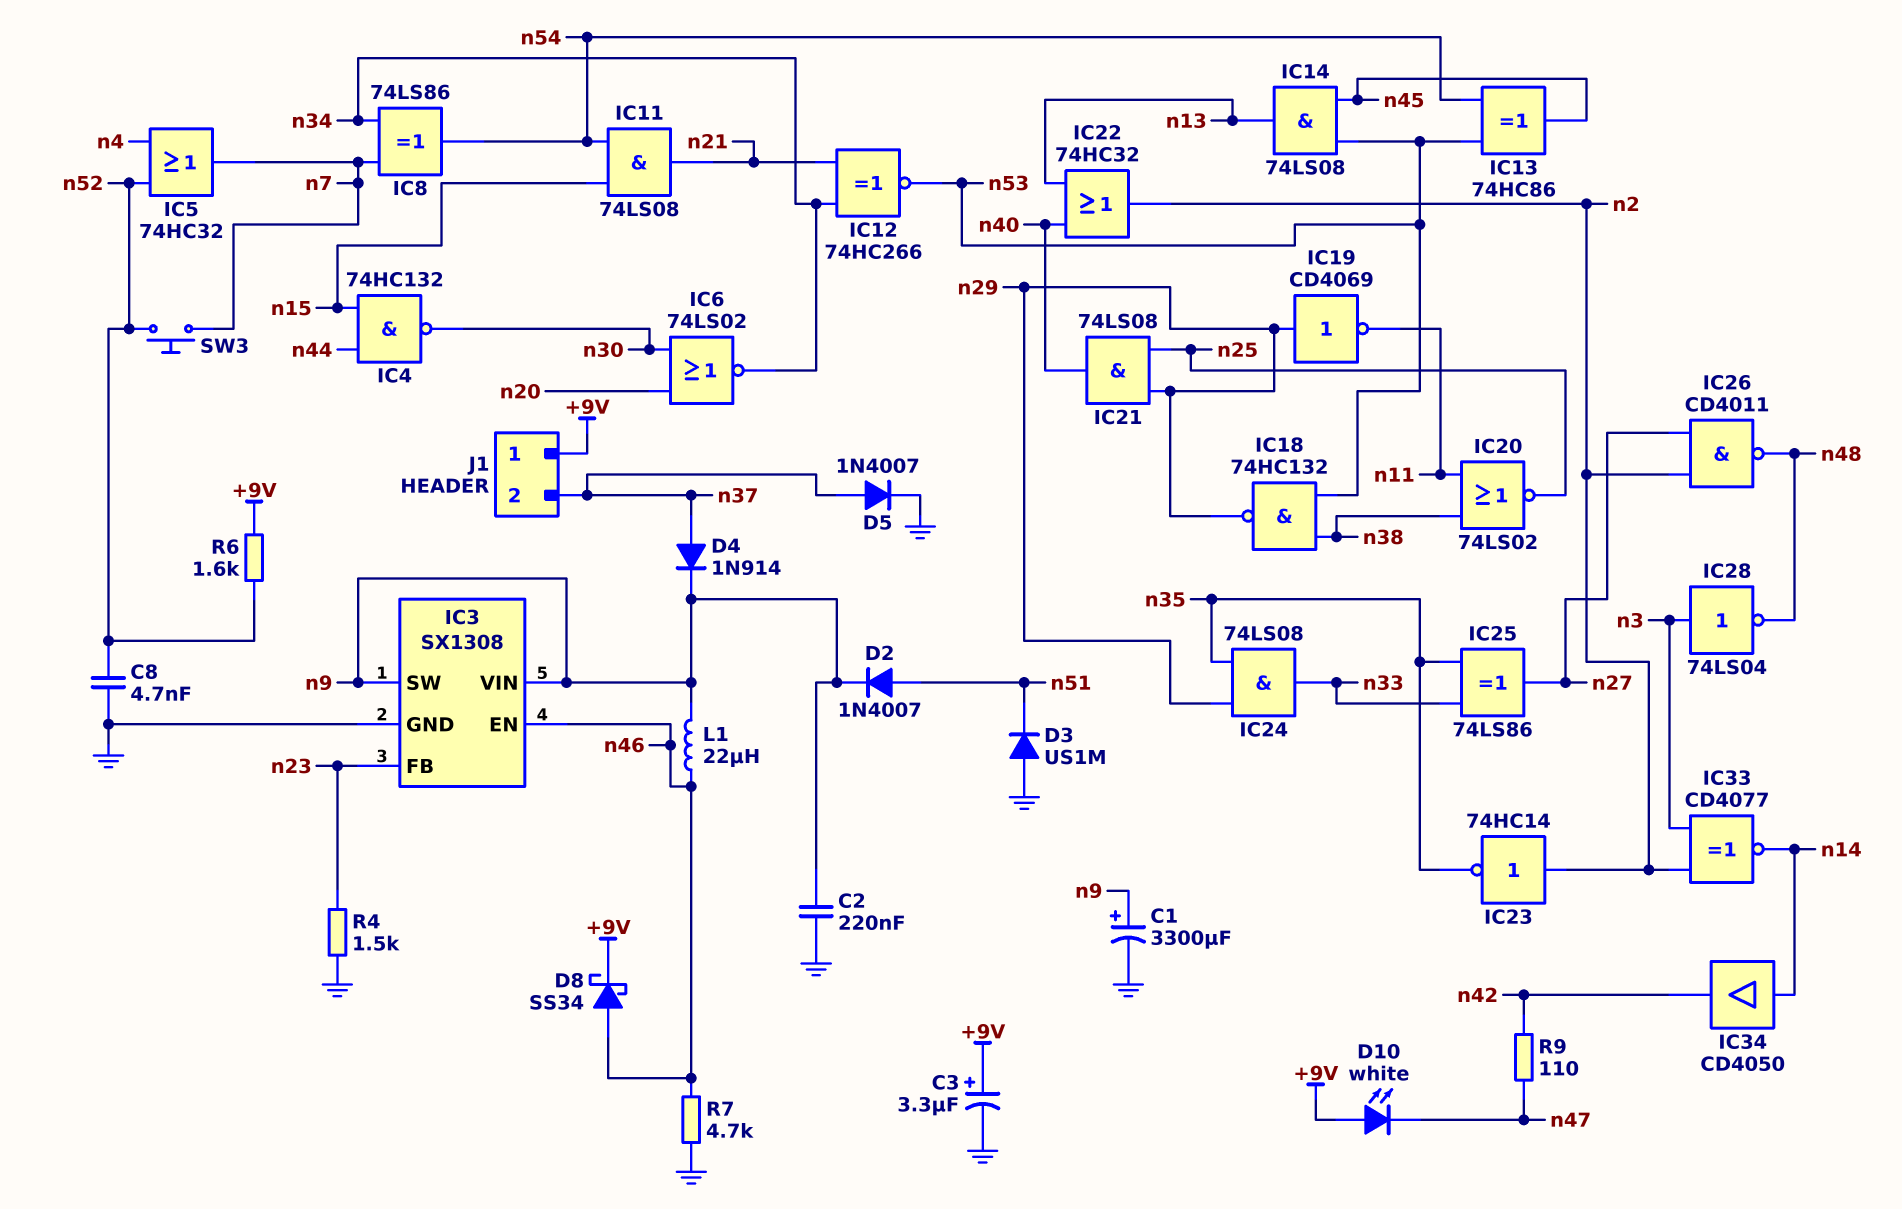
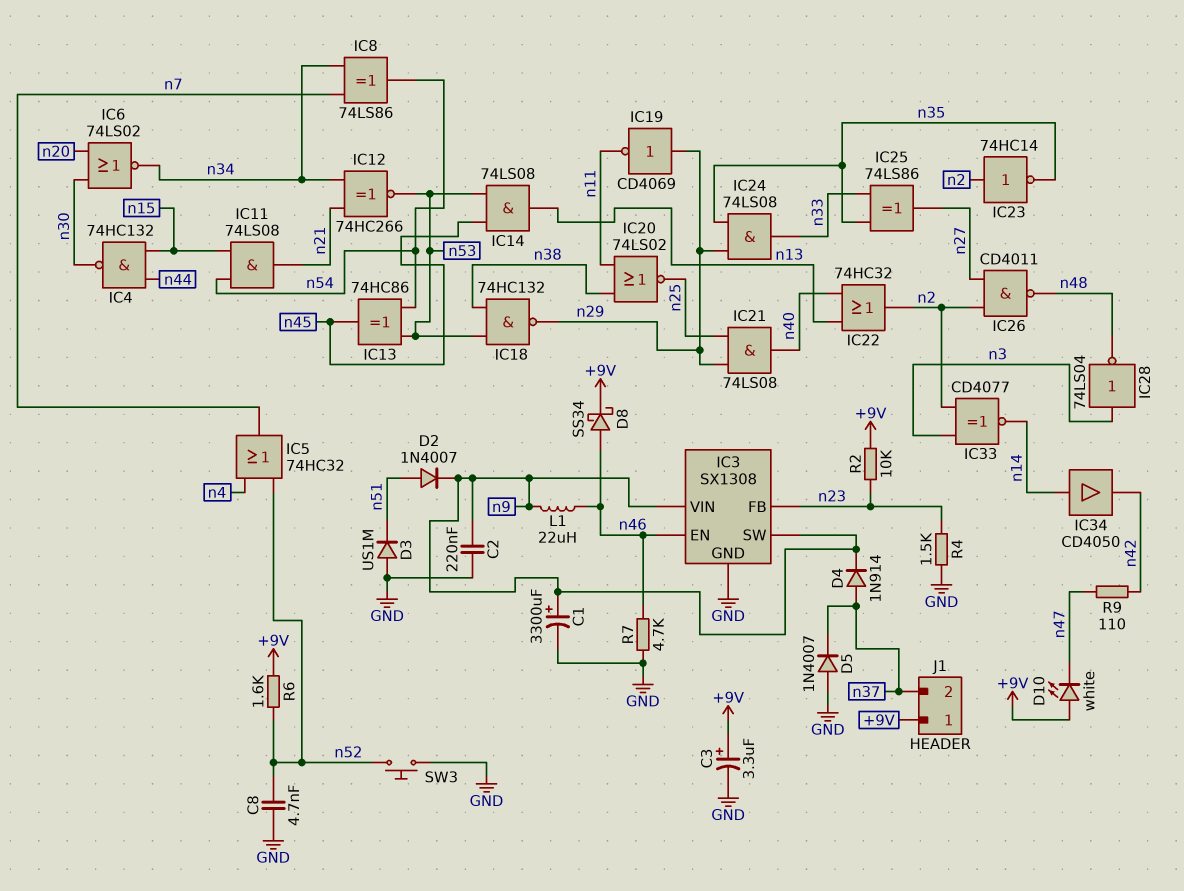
D5: diode 1N4007 (A n37, K GND) -> diode 1N4007 (A GND, K n37)
R2: none -> 10k (+9V, n23)
SW3: button (n7, n52) -> button (GND, n52)

